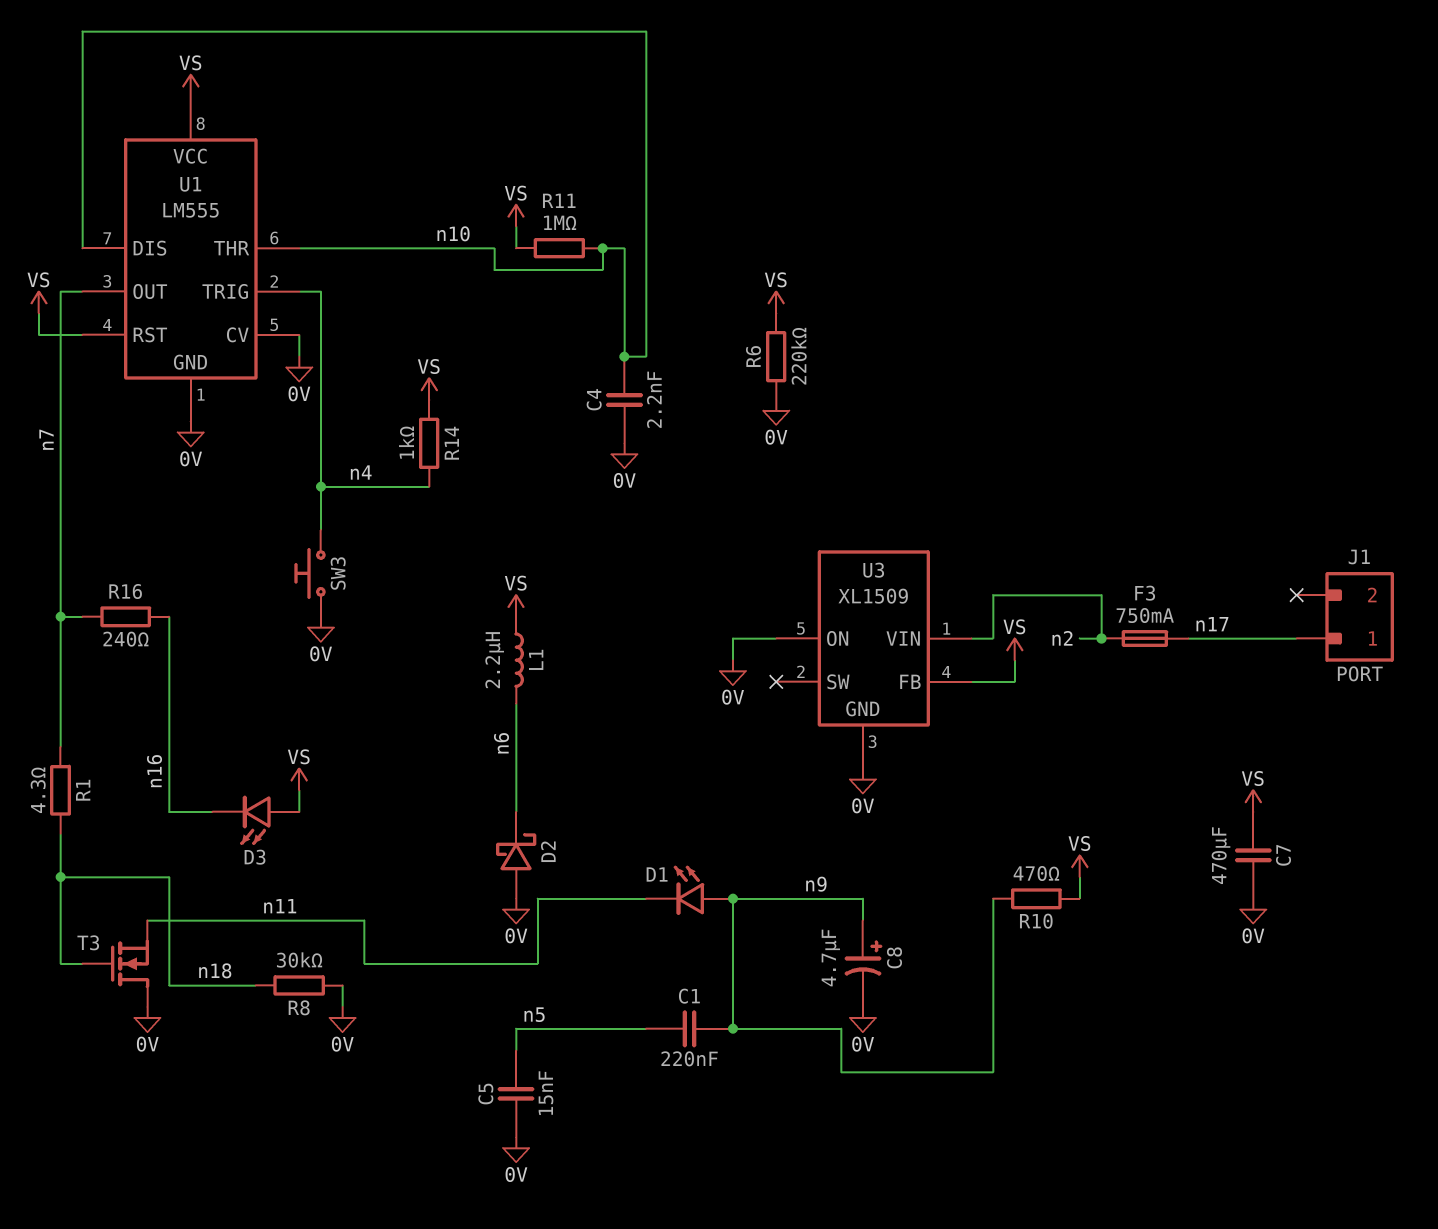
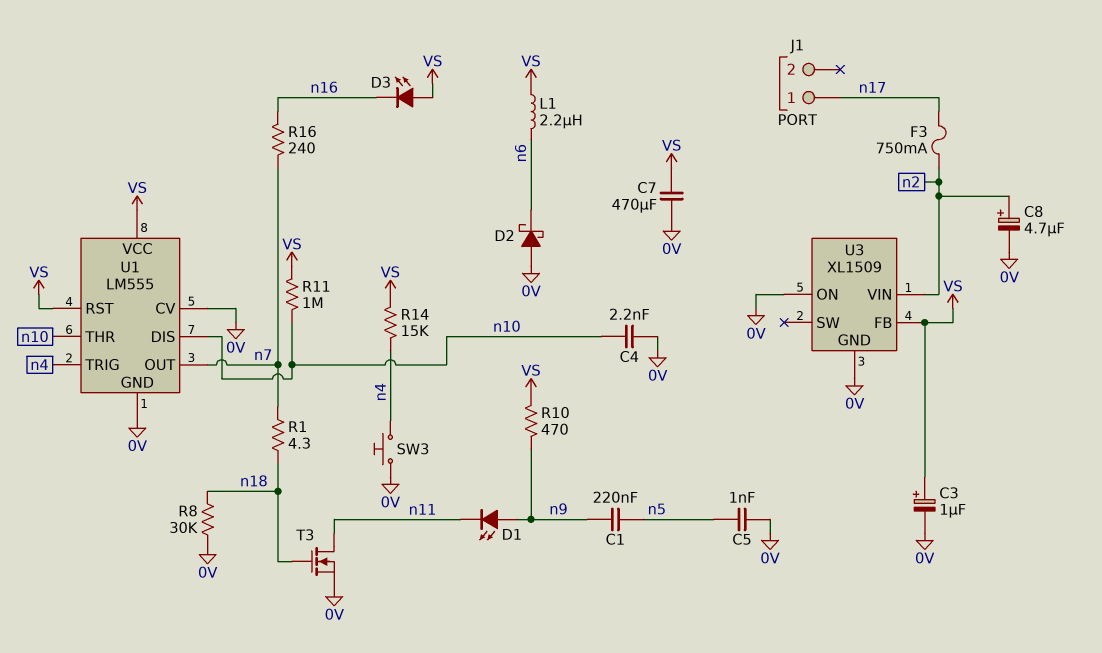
C3: none -> 1uF (plus VS, minus 0V)
C5: 15nF (0V, n5) -> 1nF (0V, n5)
C8: 4.7uF (plus n9, minus 0V) -> 4.7uF (plus n2, minus 0V)
R6: 220k (0V, VS) -> none
R14: 1k (VS, n4) -> 15k (VS, n4)
T3: NMOS (G n18, D 0V, S n11) -> NMOS (G n18, D n11, S 0V)

